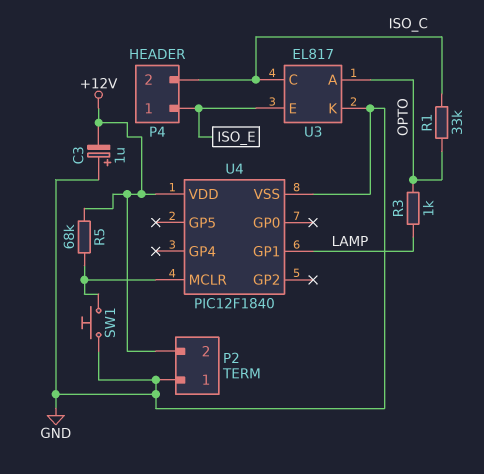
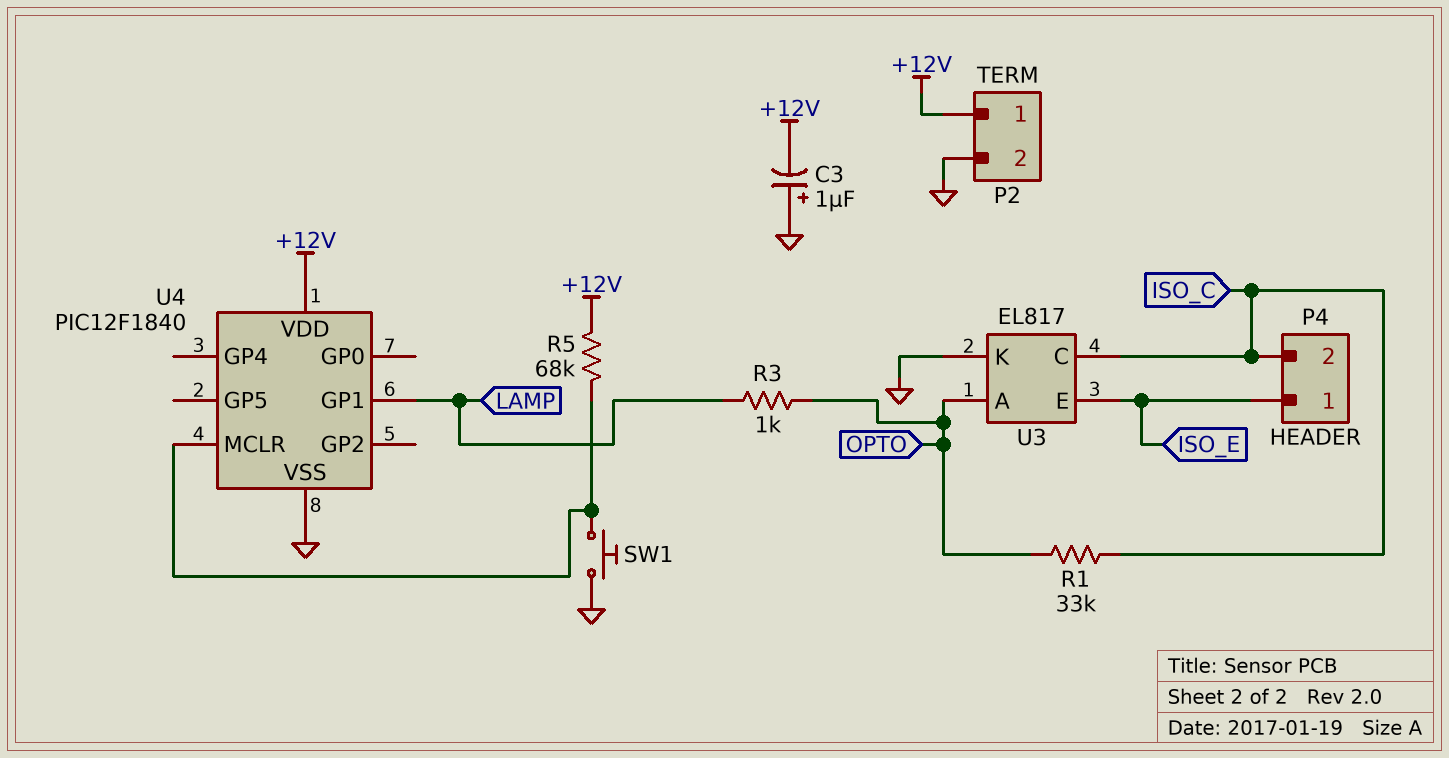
P2 pin 1: GND -> +12V
P2 pin 2: +12V -> GND

